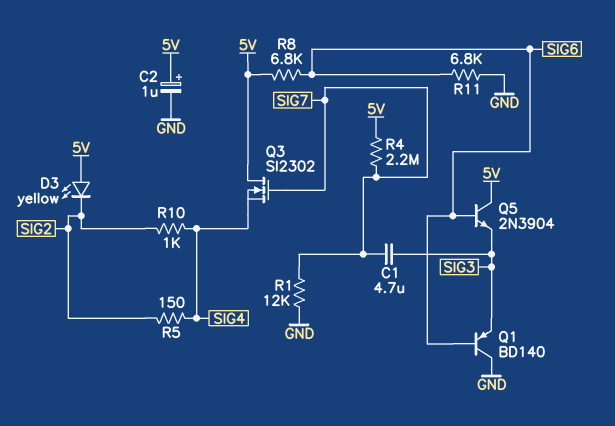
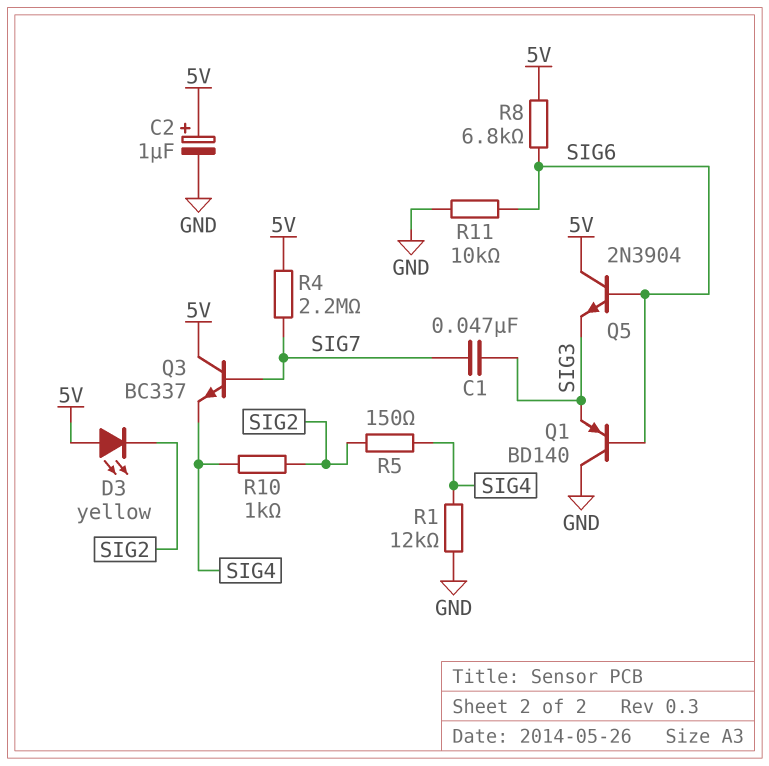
C1: 4.7uF (SIG3, SIG7) -> 47nF (SIG3, SIG7)
Q3: NMOS SI2302 (G SIG7, D 5V, S SIG4) -> NPN BC337 (B SIG7, C 5V, E SIG4)
R1: 12k (GND, SIG7) -> 12k (GND, SIG4)
R11: 6.8k (GND, SIG6) -> 10k (GND, SIG6)

